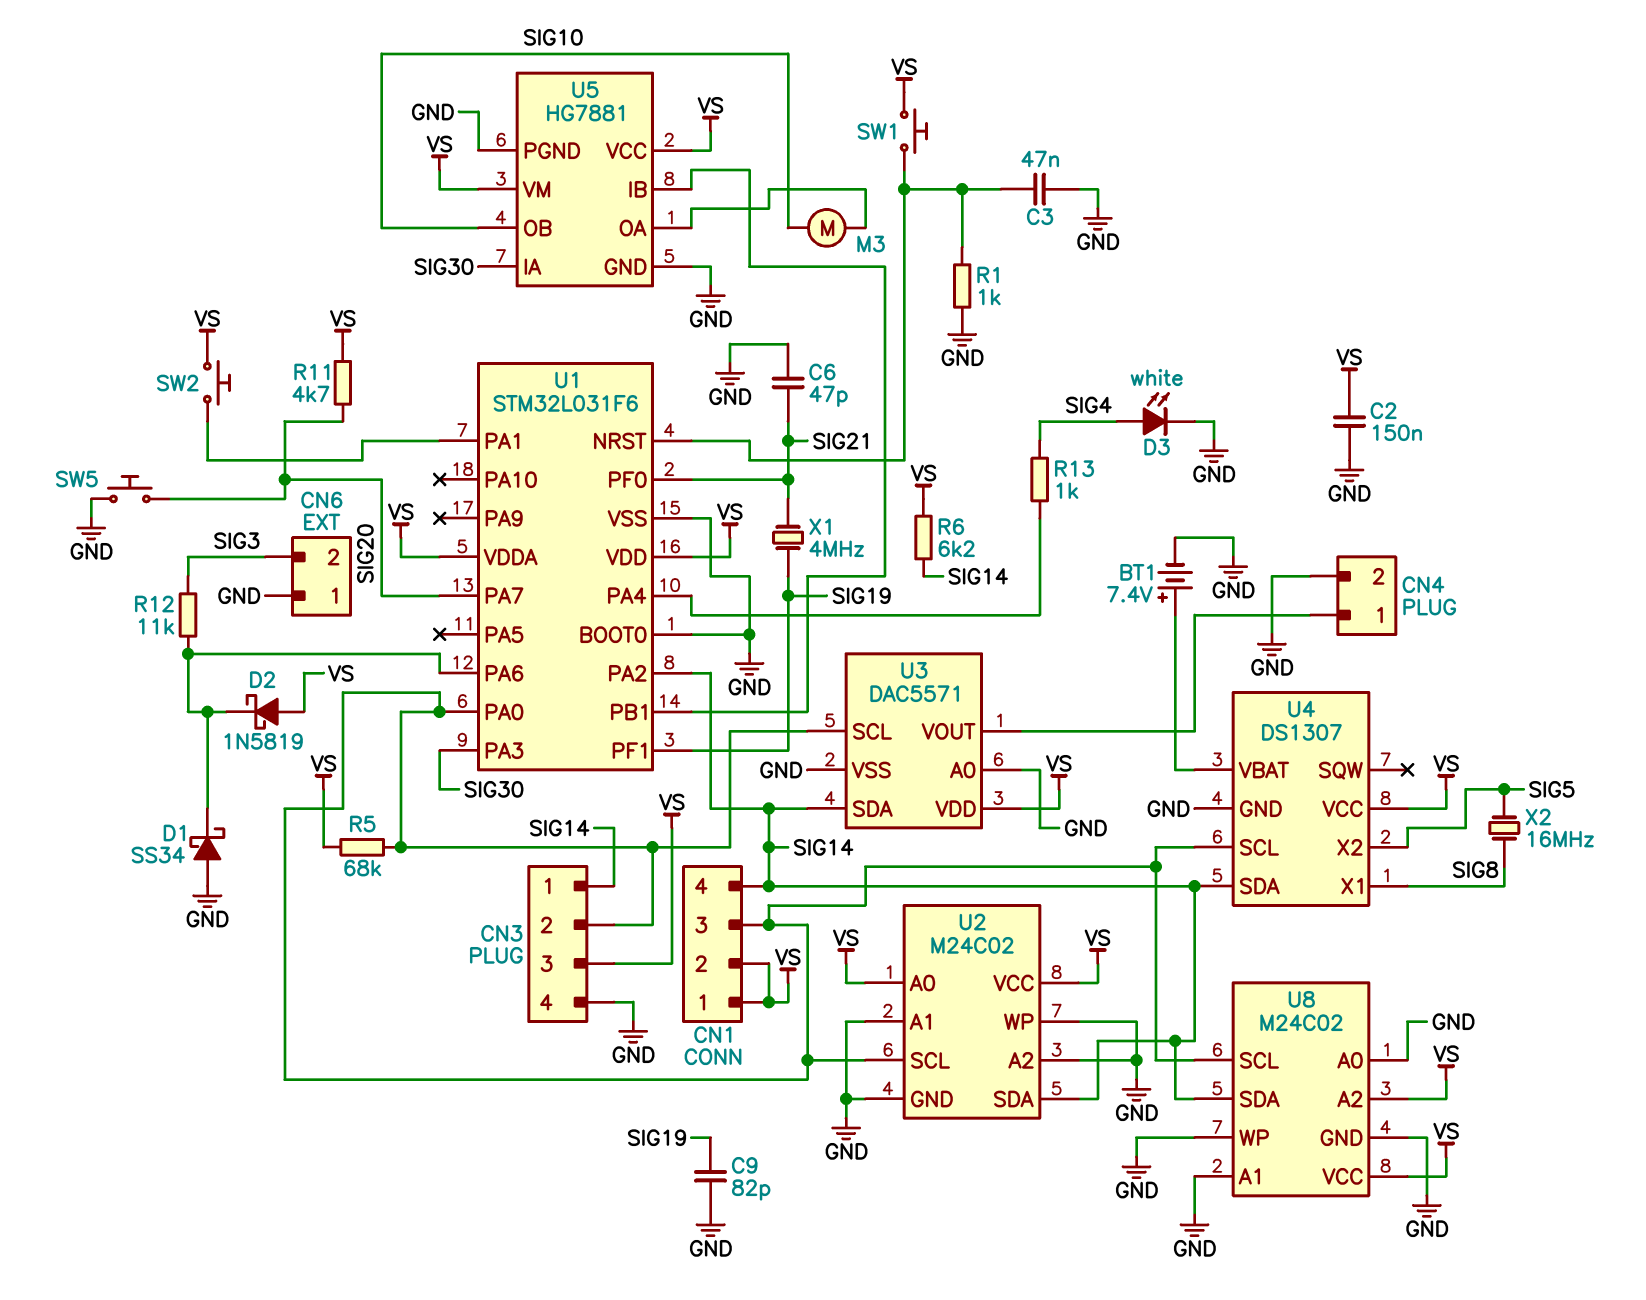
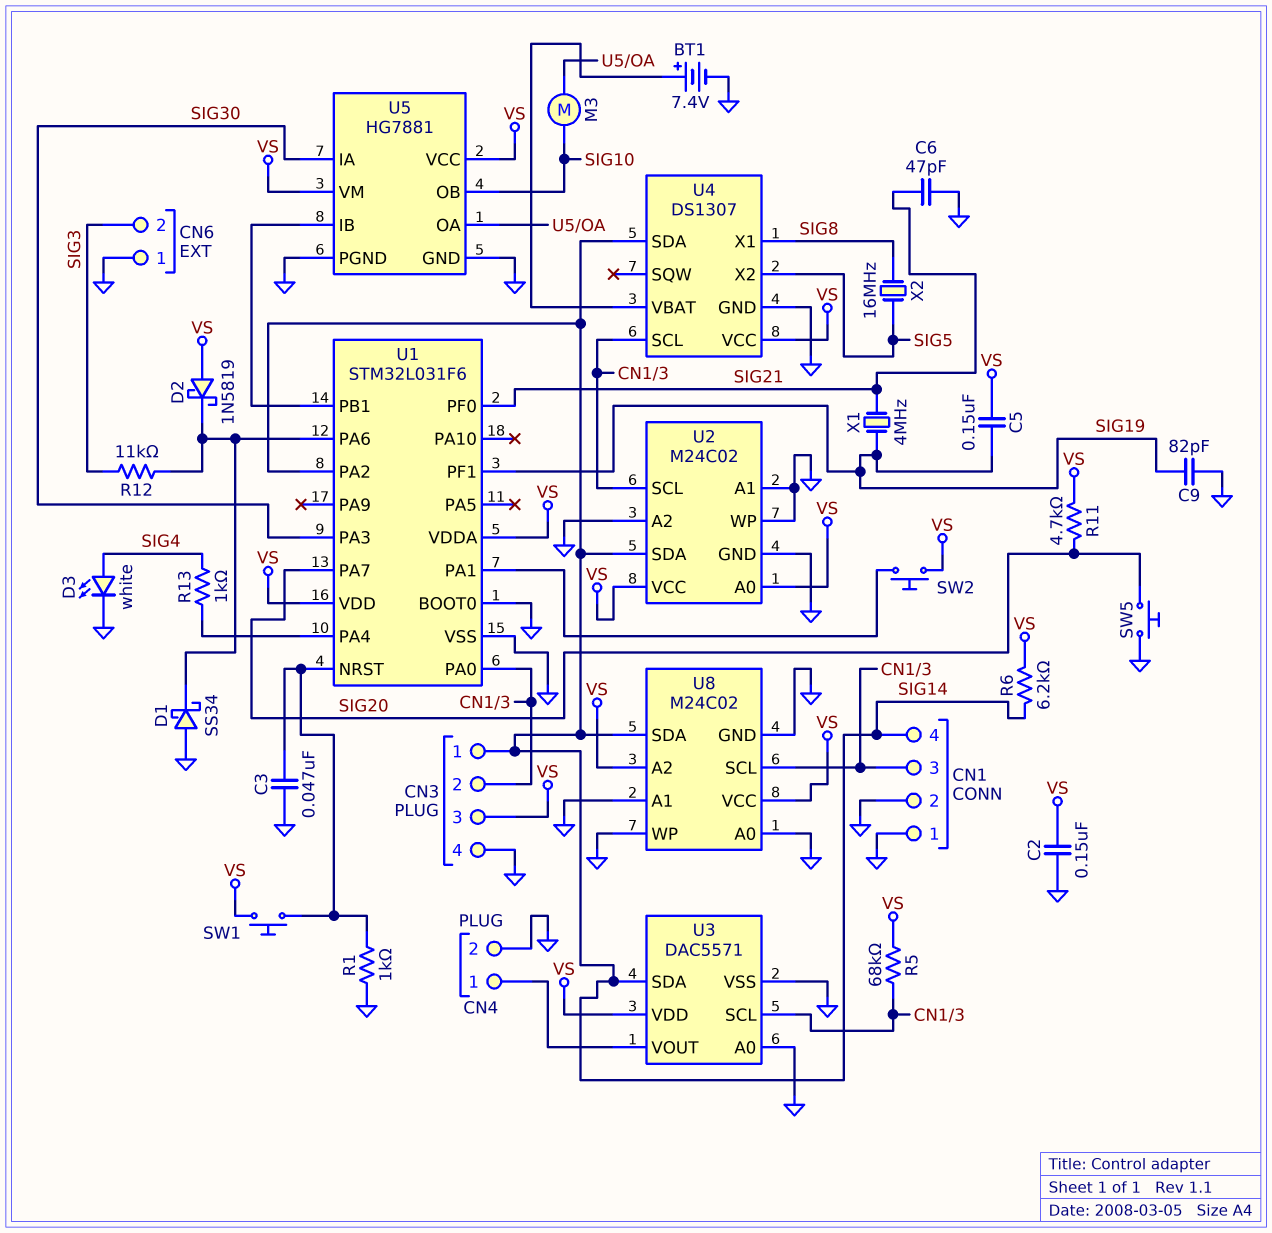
C5: none -> 150nF (SIG19, VS)
CN1 pin 1: VS -> GND
CN1 pin 2: VS -> GND

